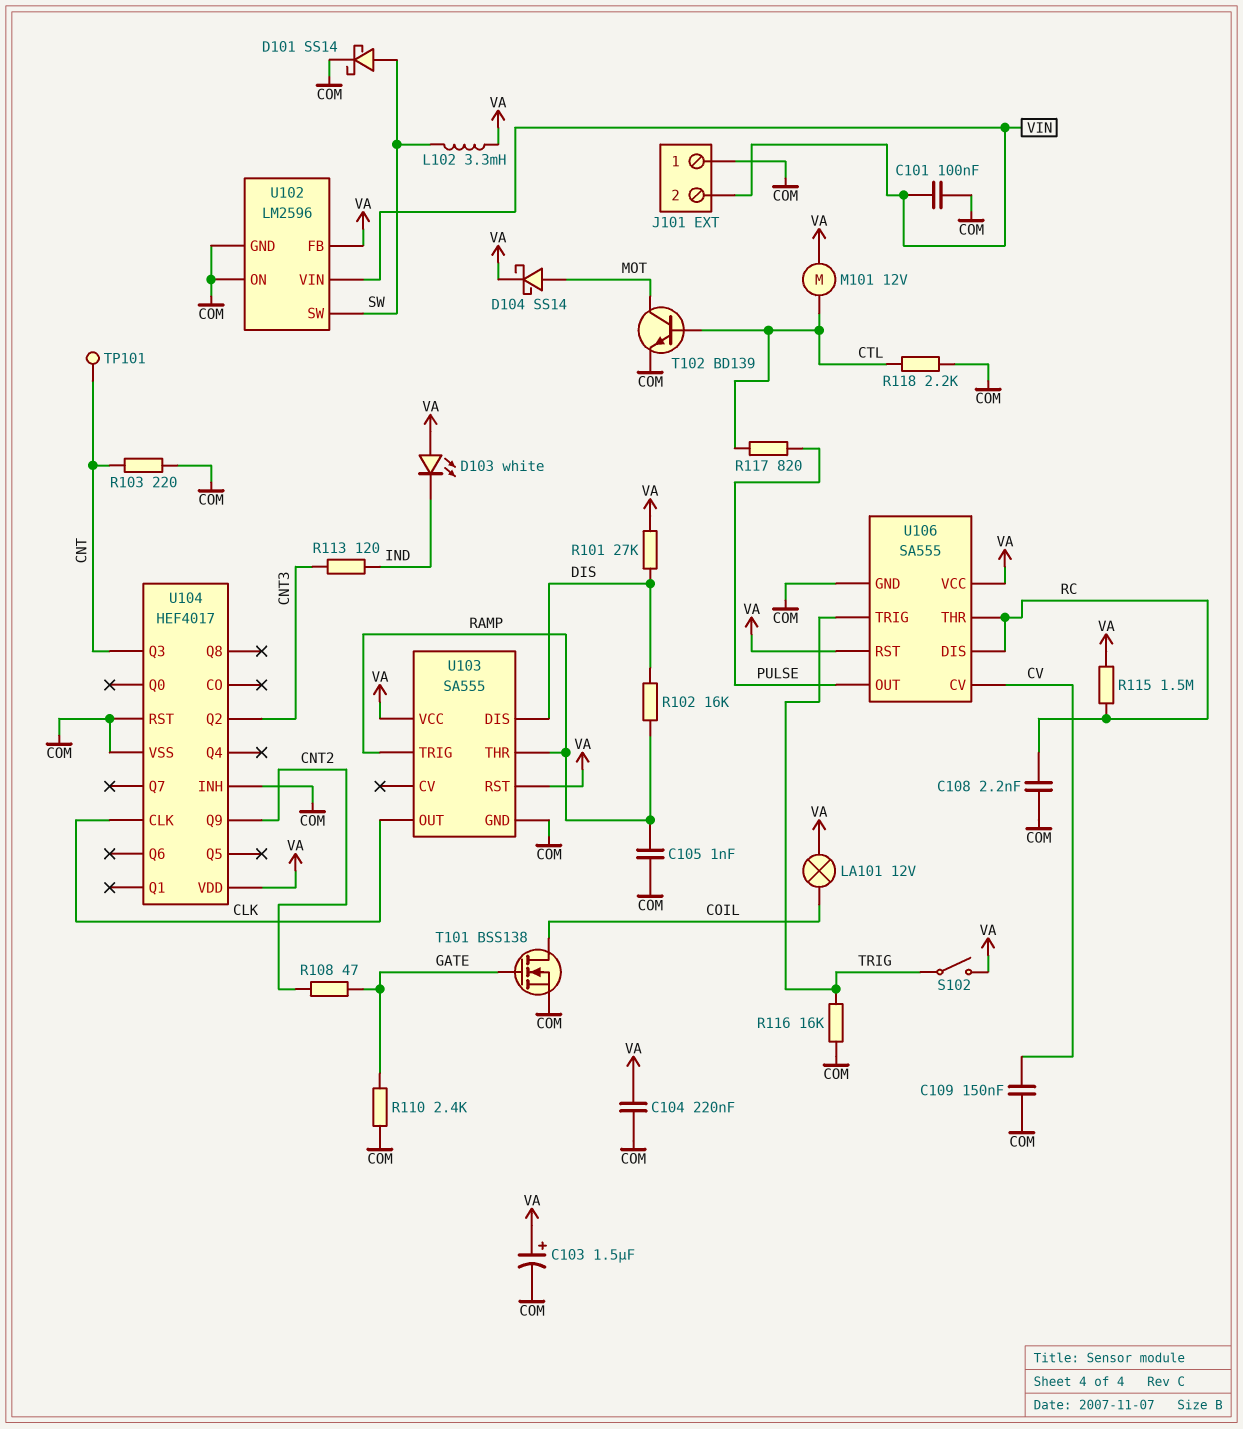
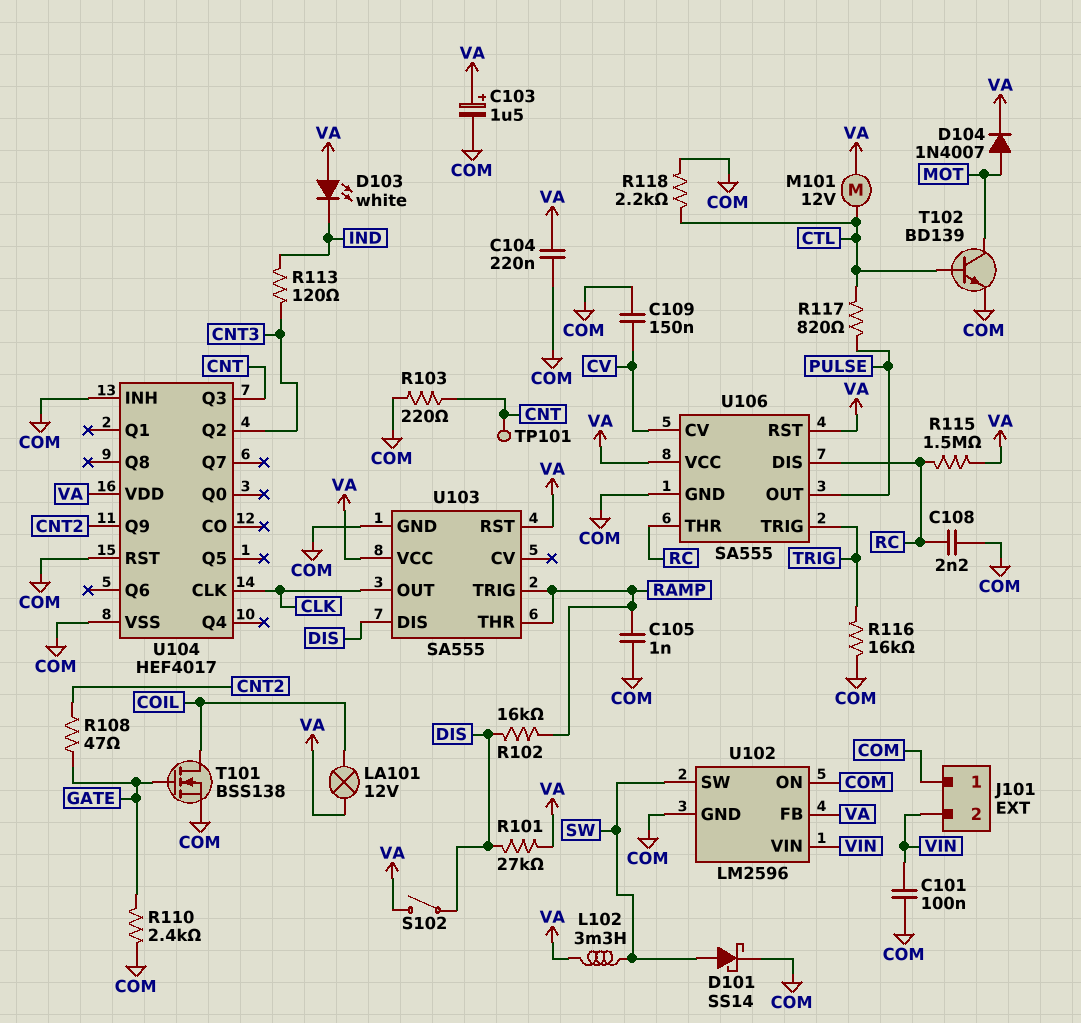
D104: schottky SS14 (A MOT, K VA) -> diode 1N4007 (A MOT, K VA)
S102: switch (TRIG, VA) -> switch (DIS, VA)

